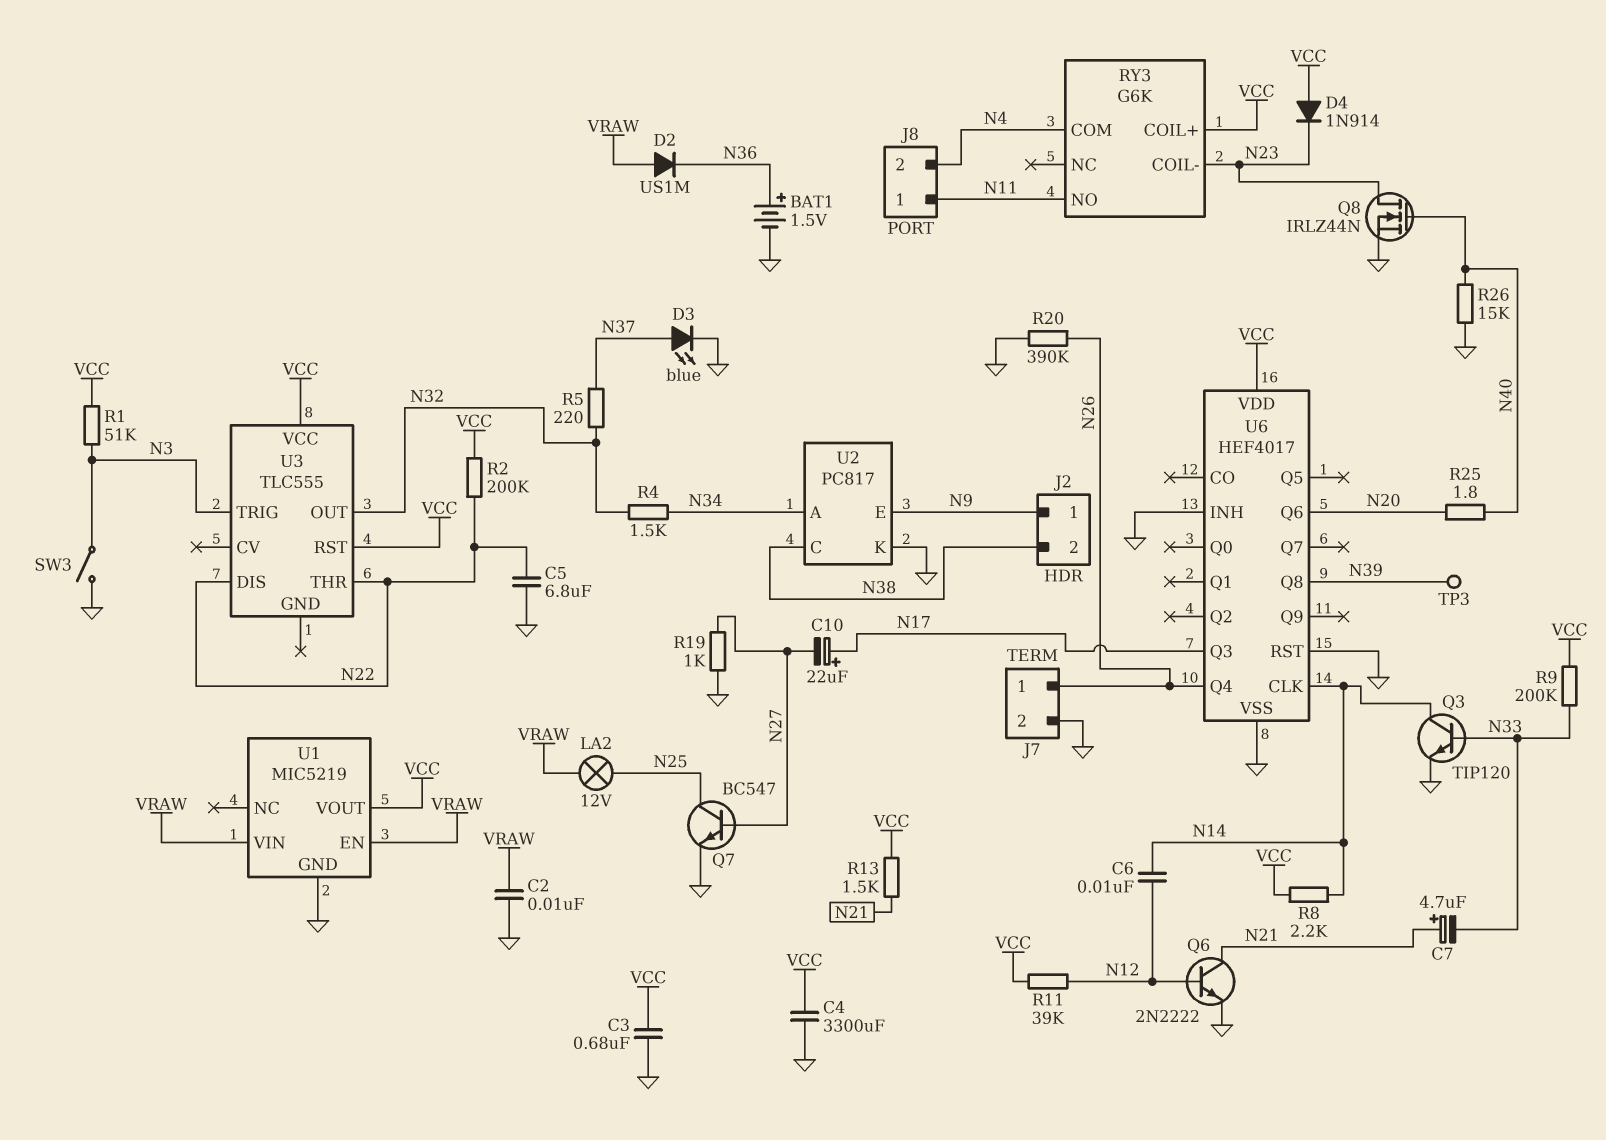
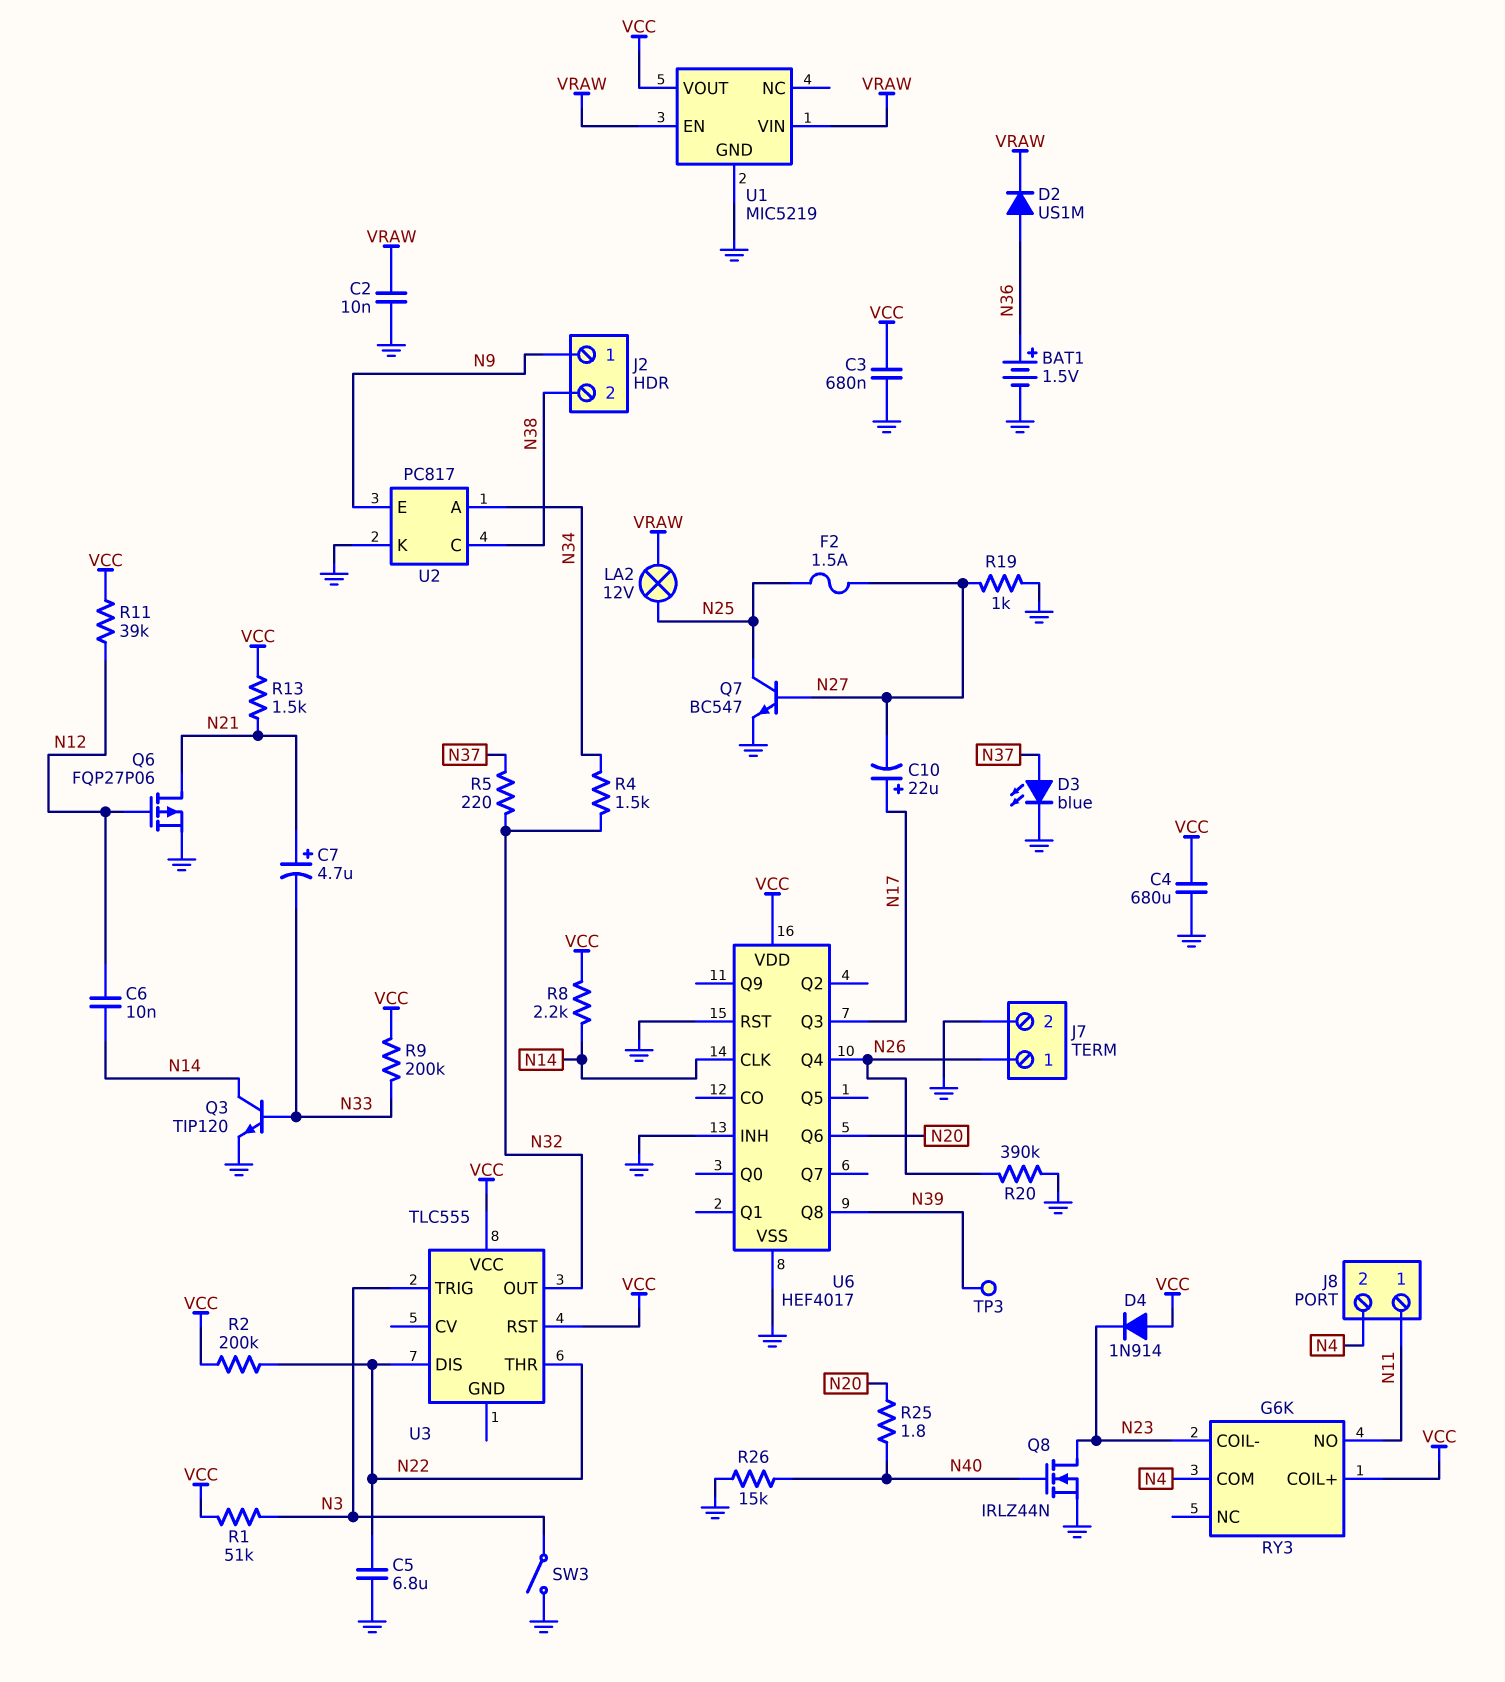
C4: 3300uF (GND, VCC) -> 680uF (GND, VCC)
D2: diode US1M (A VRAW, K N36) -> diode US1M (A N36, K VRAW)
F2: none -> 1.5A (N25, N27)
Q6: NPN 2N2222 (B N12, C N21, E GND) -> PMOS FQP27P06 (G N12, D N21, S GND)

